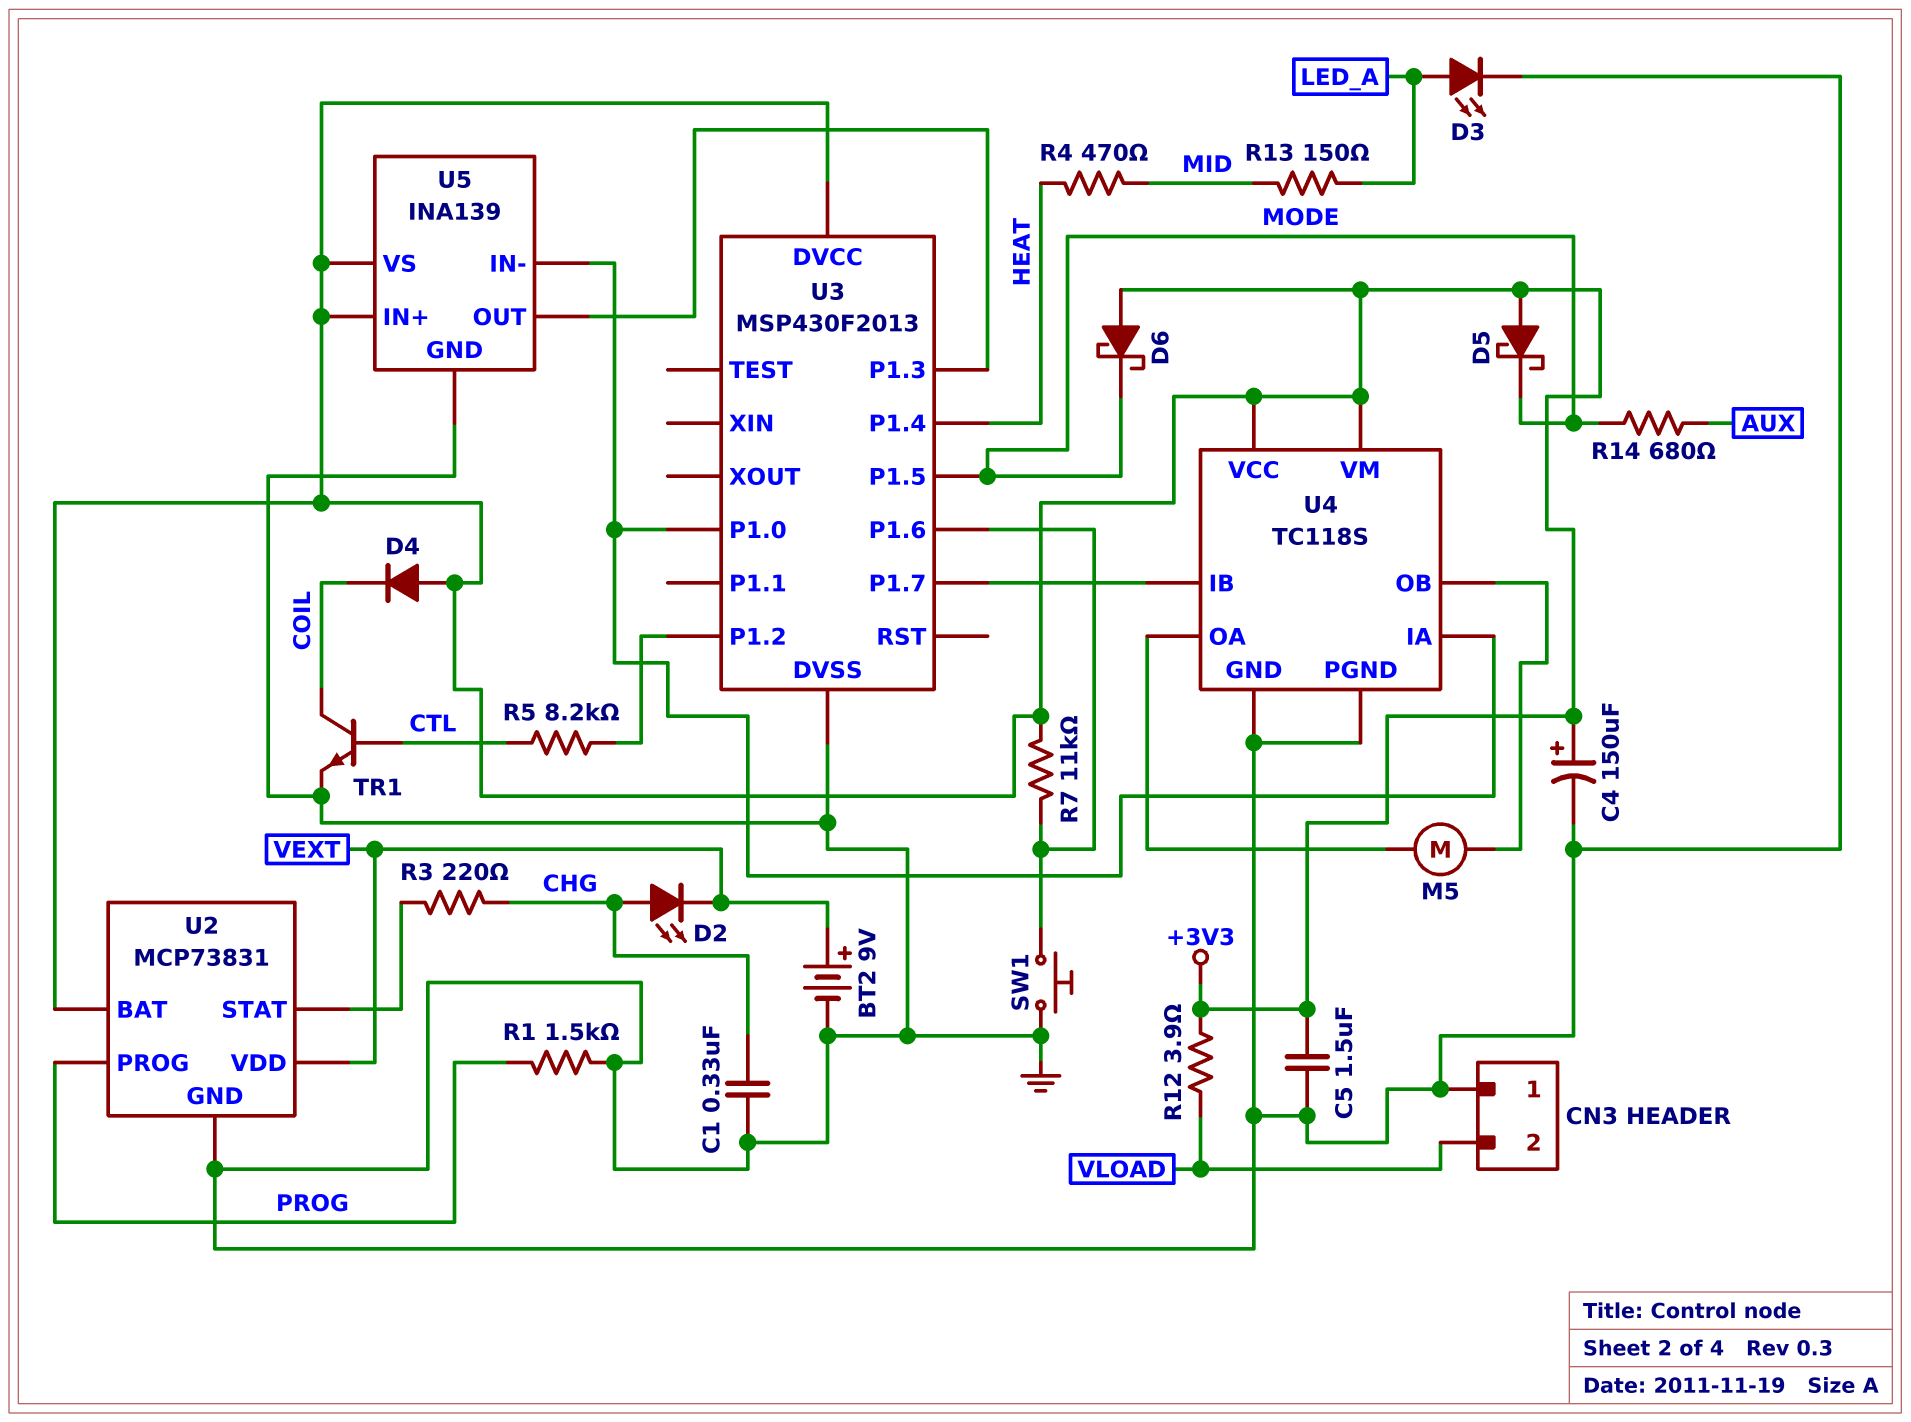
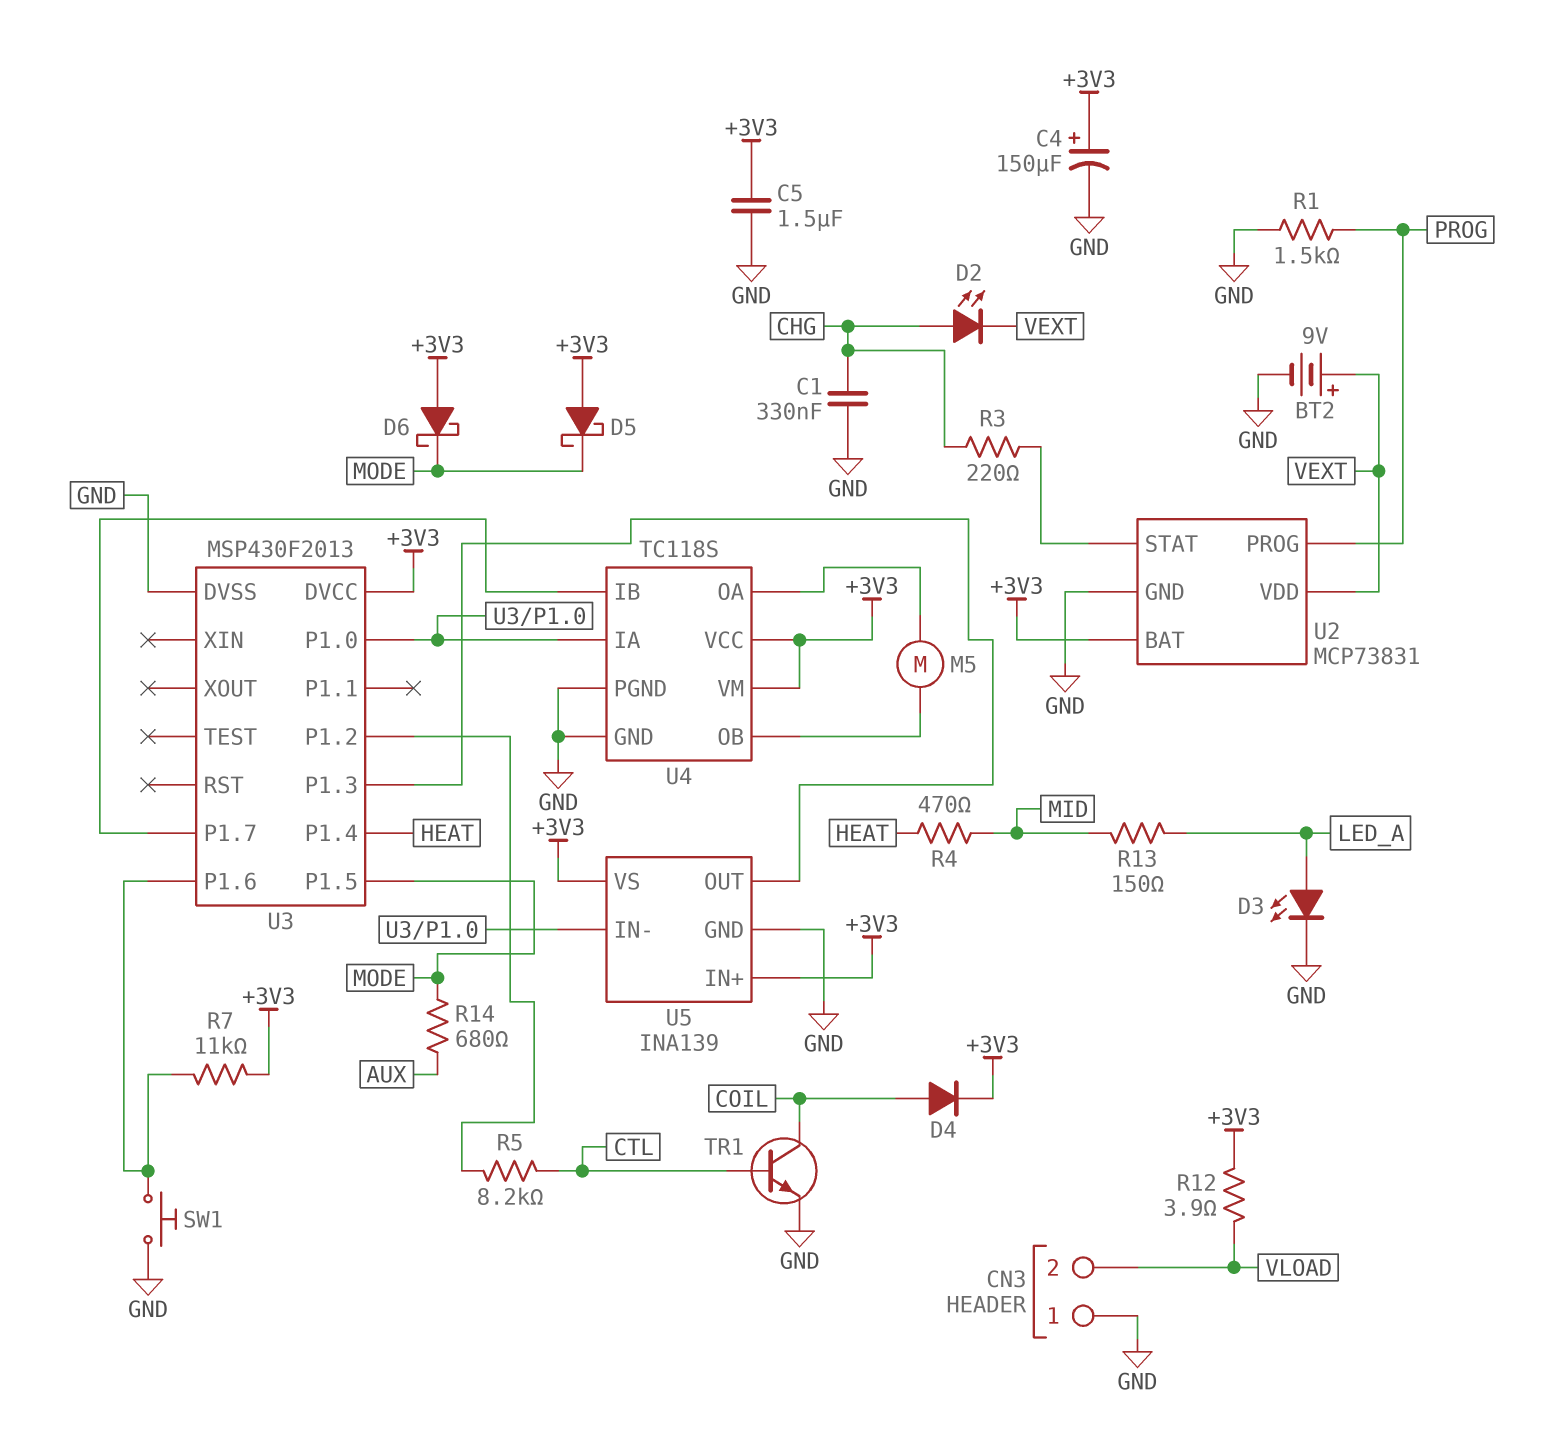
D4: diode (A +3V3, K COIL) -> diode (A COIL, K +3V3)

